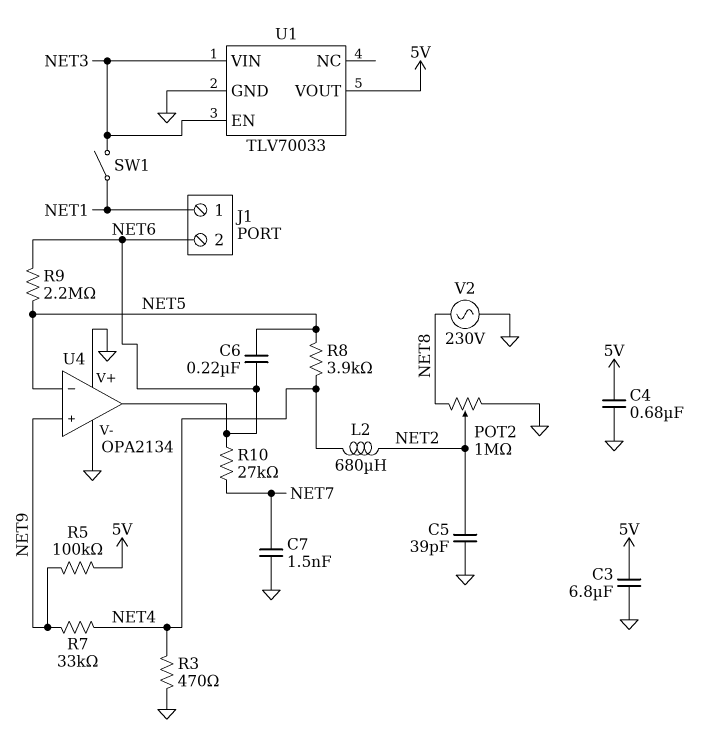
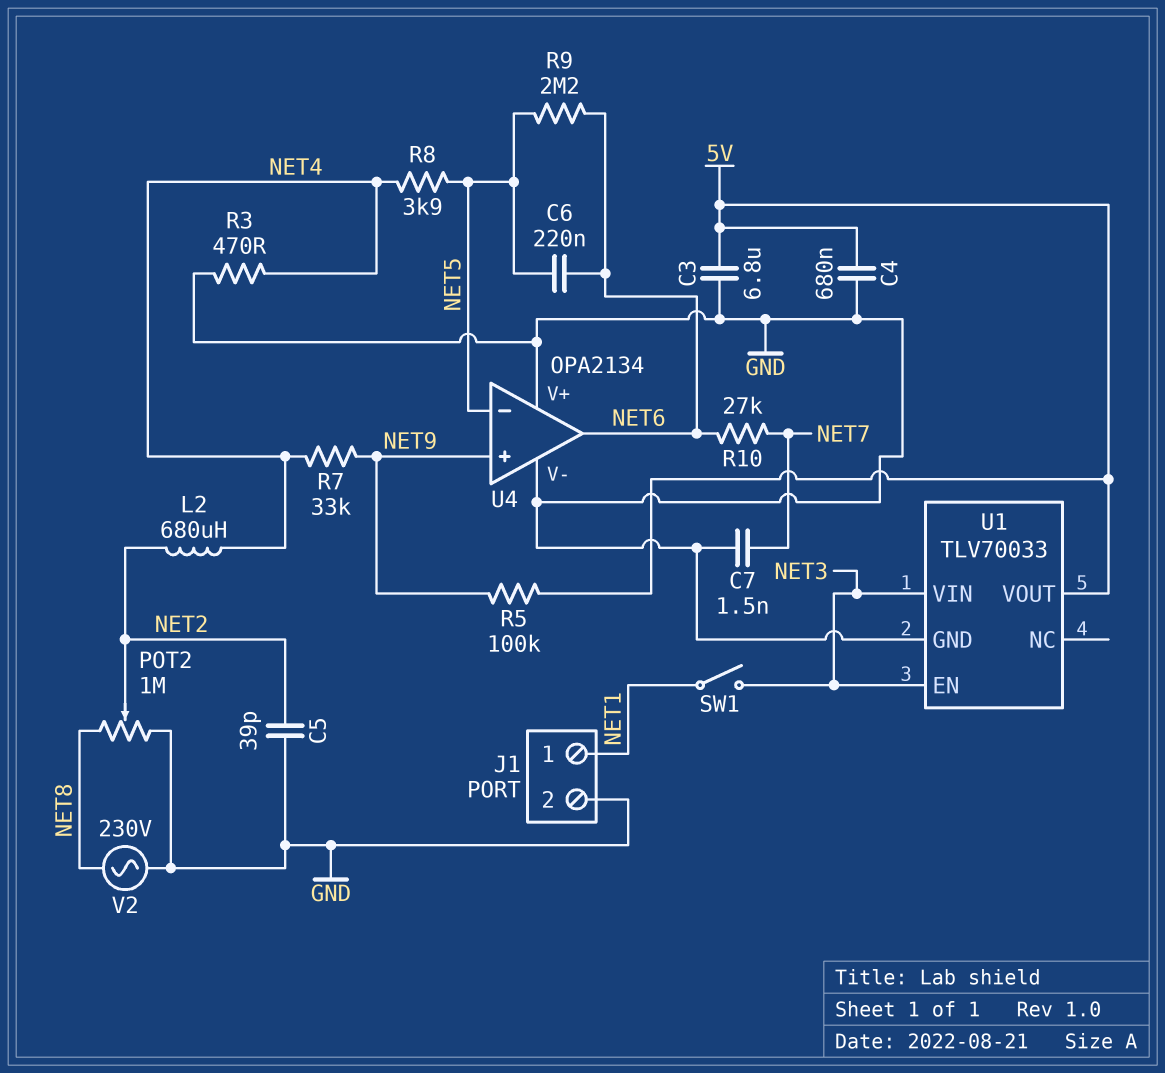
J1 pin 2: NET6 -> GND

